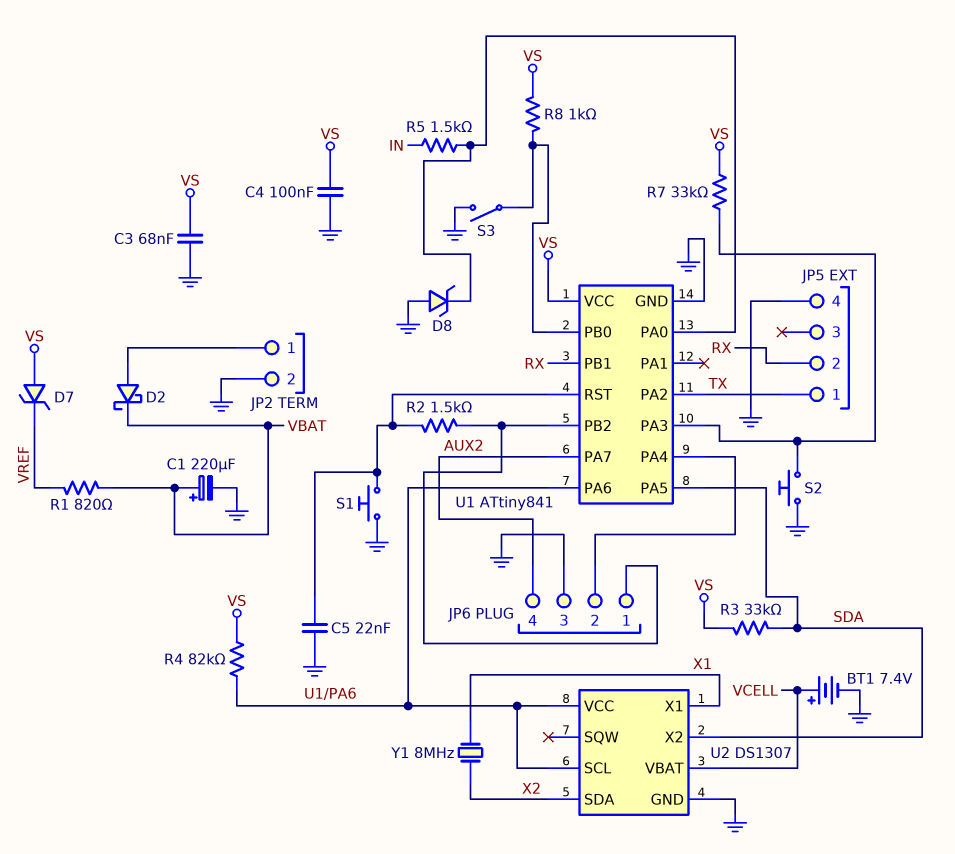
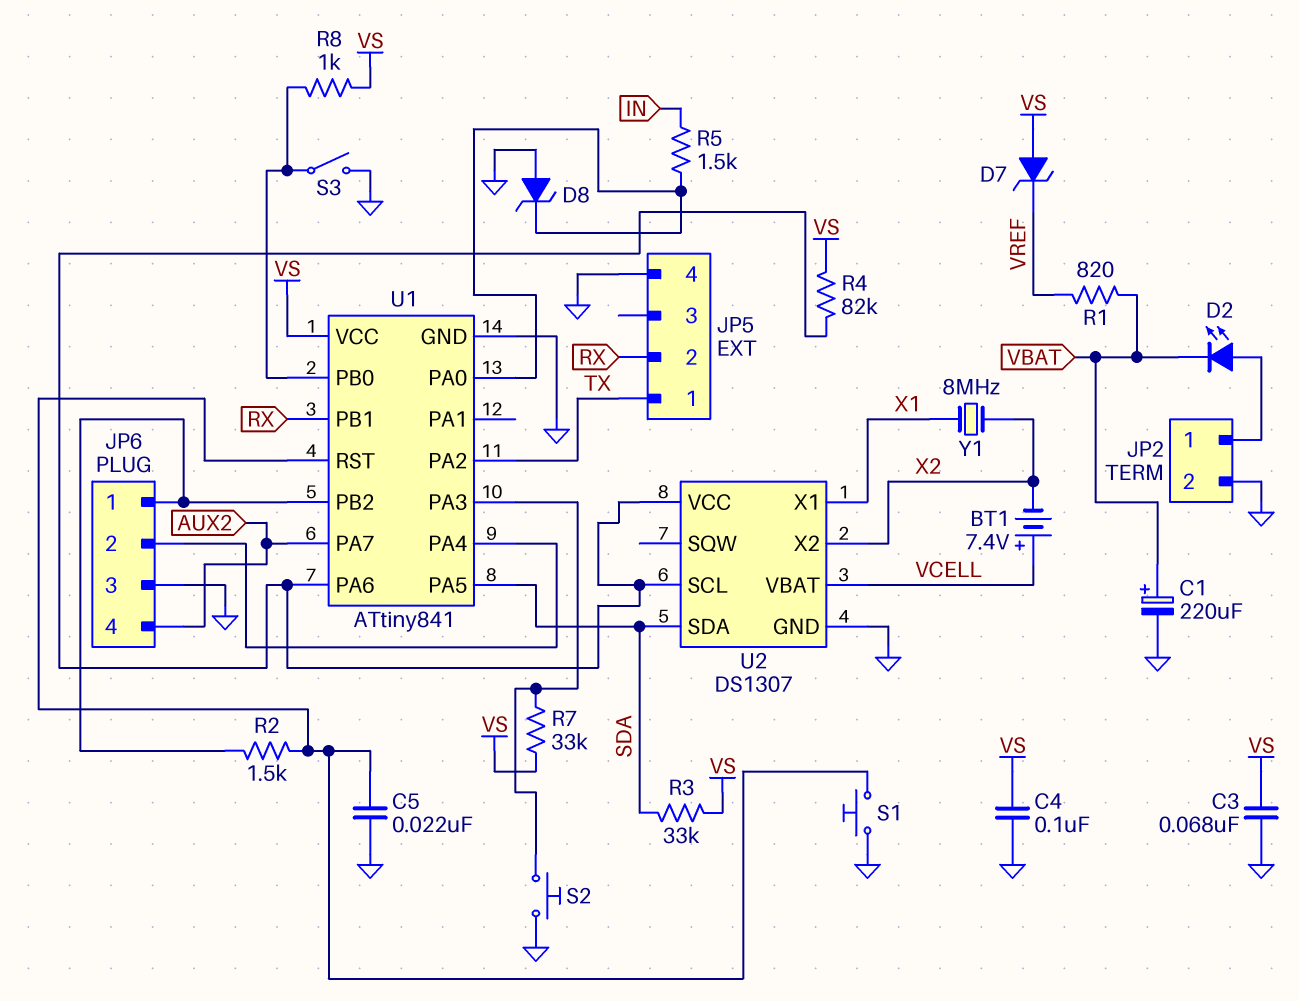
BT1: 7.4V (plus VCELL, minus GND) -> 7.4V (plus VCELL, minus X2)
D2: schottky (A JP2/1, K VBAT) -> LED (A JP2/1, K VBAT)
U2 pin SDA: X2 -> SDA
U2 pin X2: SDA -> X2

